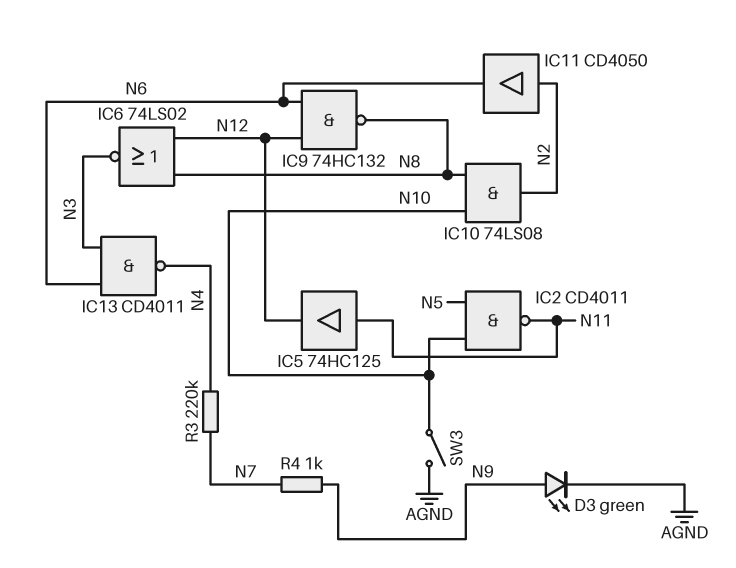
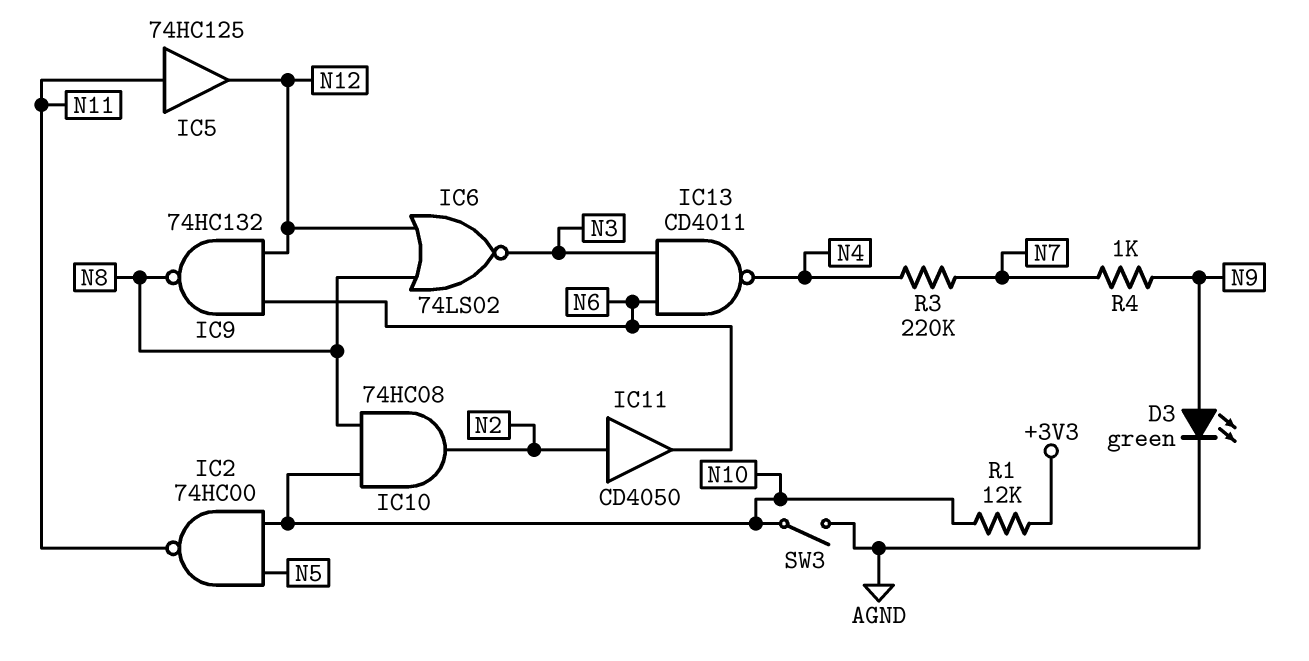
IC2: NAND CD4011 (in N5, in N10, out N11) -> NAND 74HC00 (in N5, in N10, out N11)
IC10: AND 74LS08 (in N8, in N10, out N2) -> AND 74HC08 (in N8, in N10, out N2)
R1: none -> 12k (+3V3, N10)

